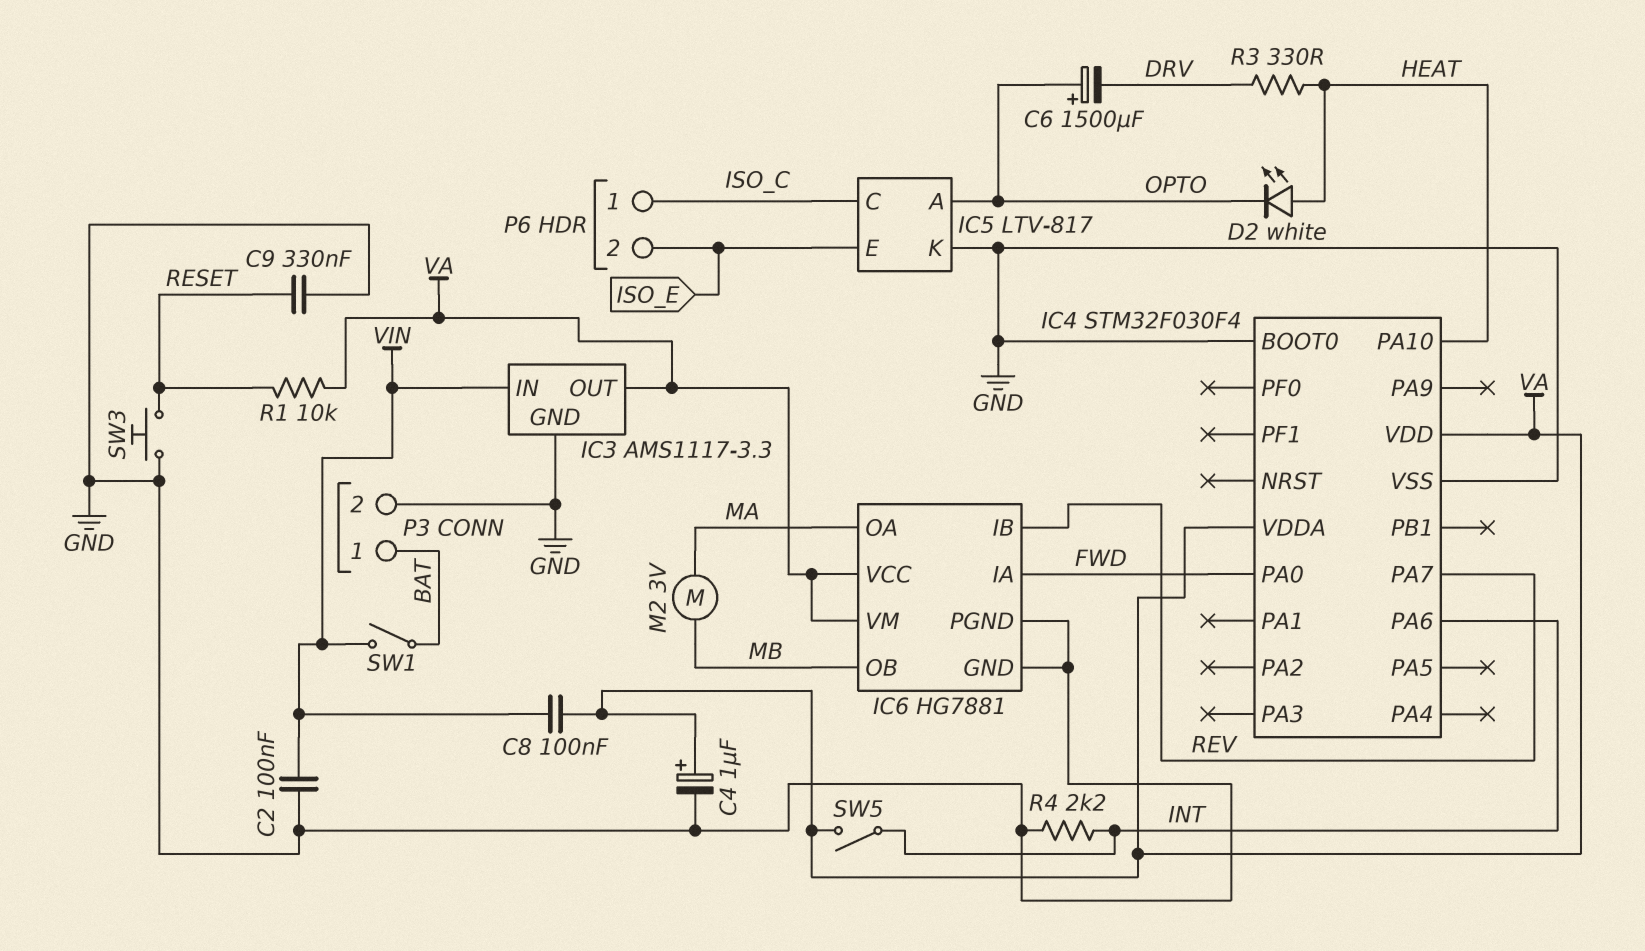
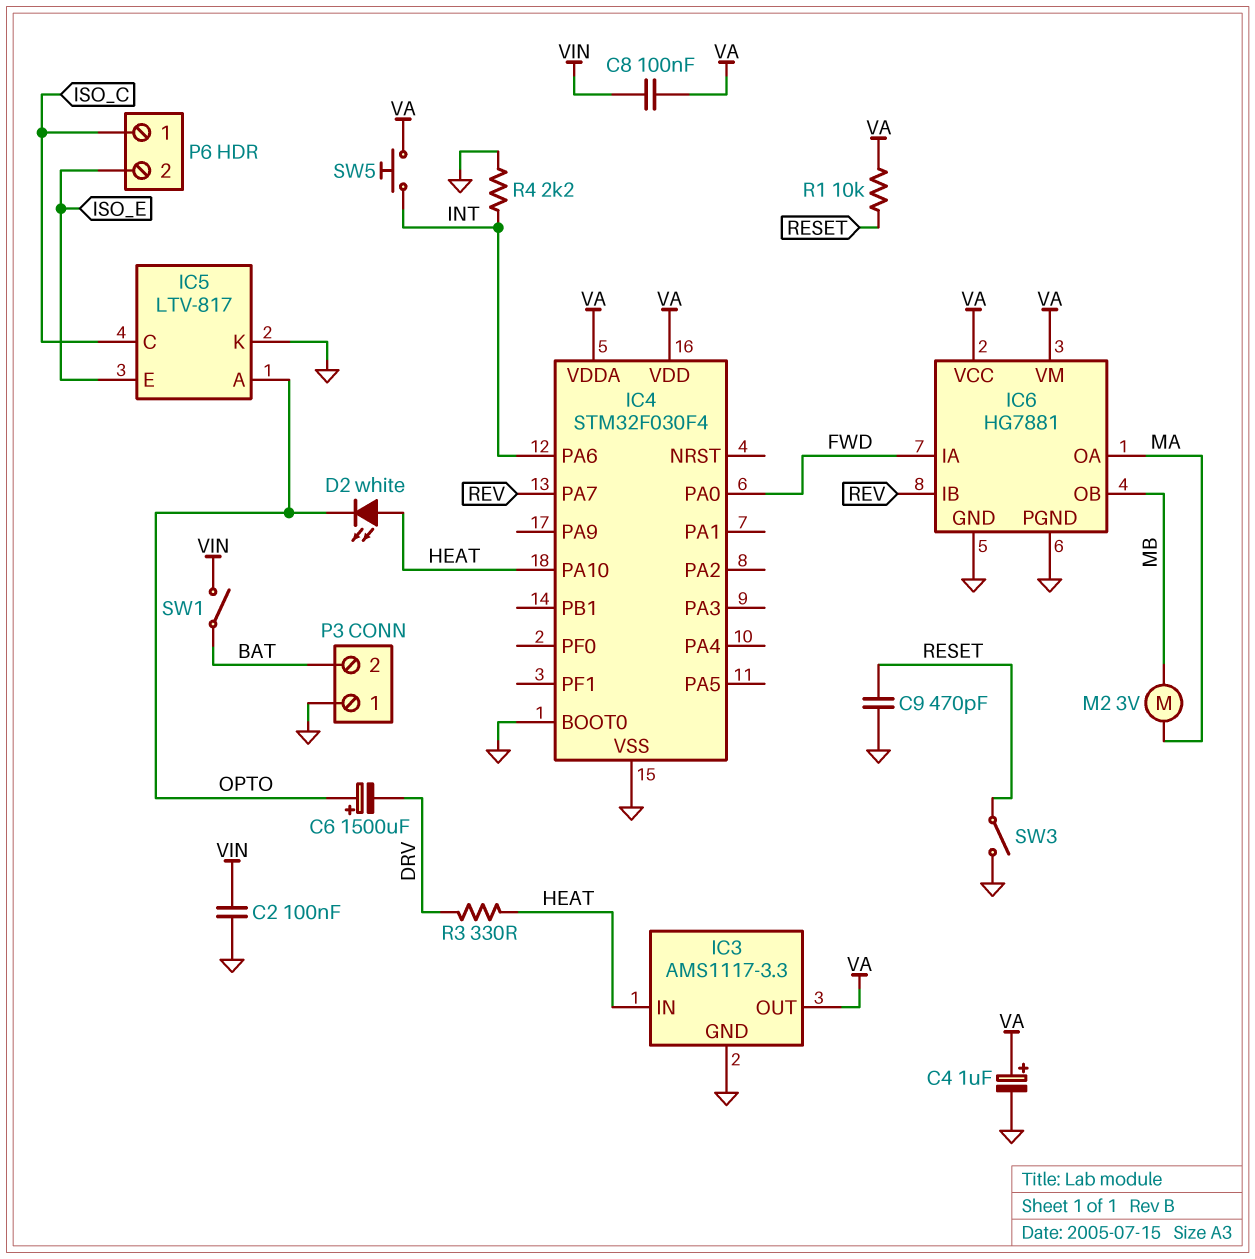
C9: 330nF (GND, RESET) -> 470pF (GND, RESET)
IC3 pin IN: VIN -> HEAT
P3 pin 1: BAT -> GND
P3 pin 2: GND -> BAT
SW3: button (GND, RESET) -> switch (GND, RESET)
SW5: switch (INT, VA) -> button (INT, VA)

